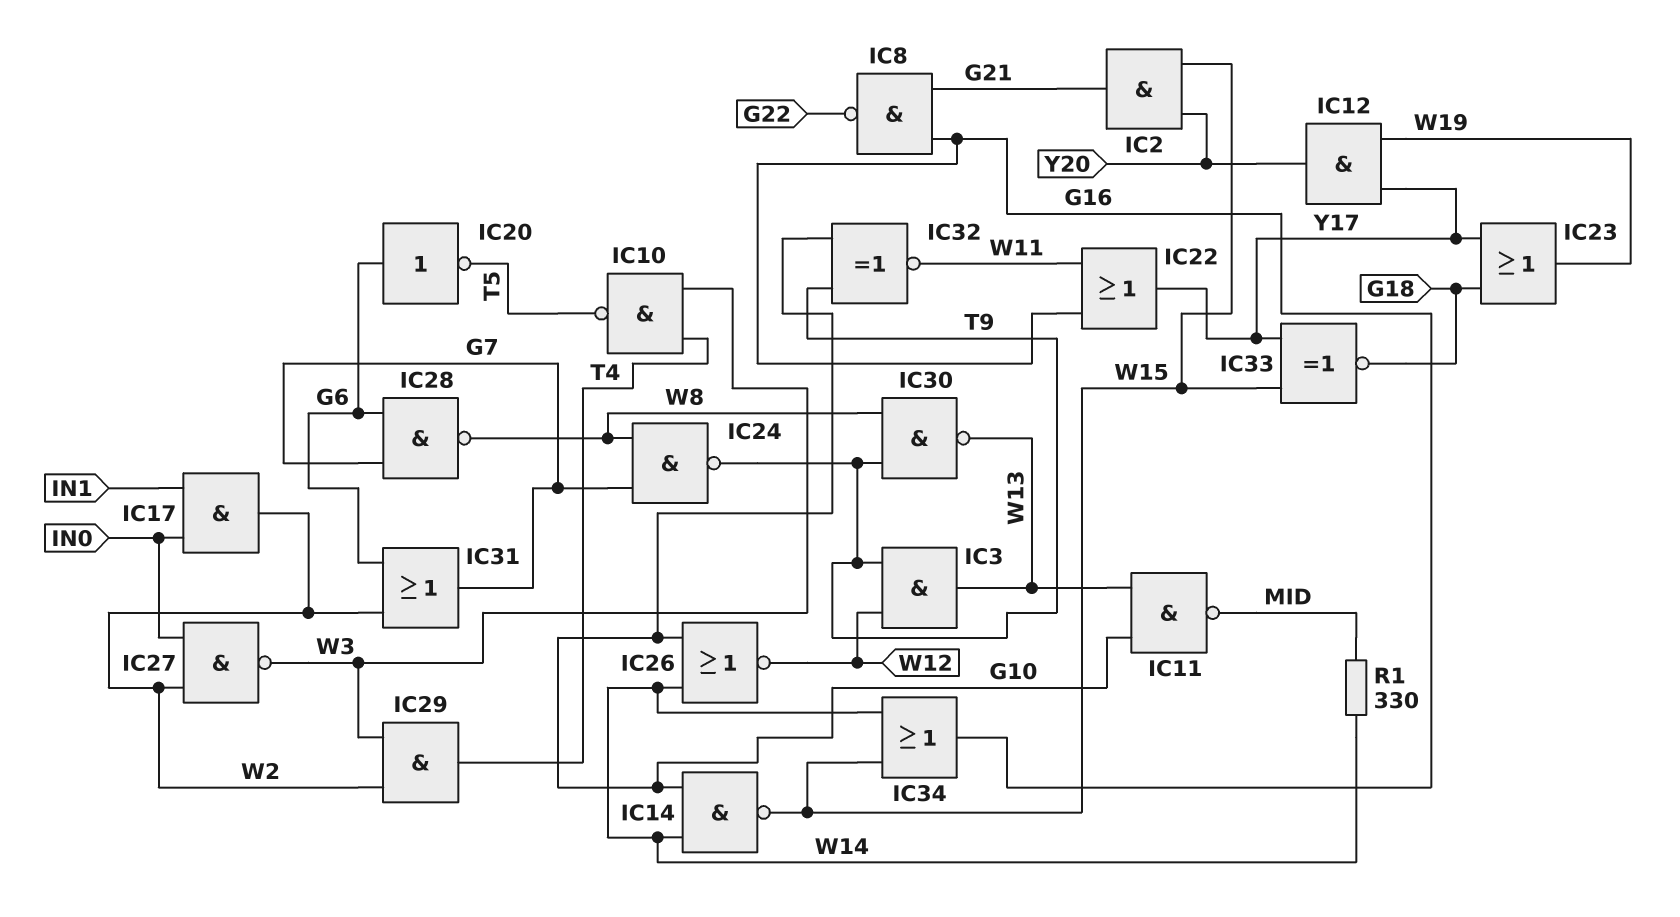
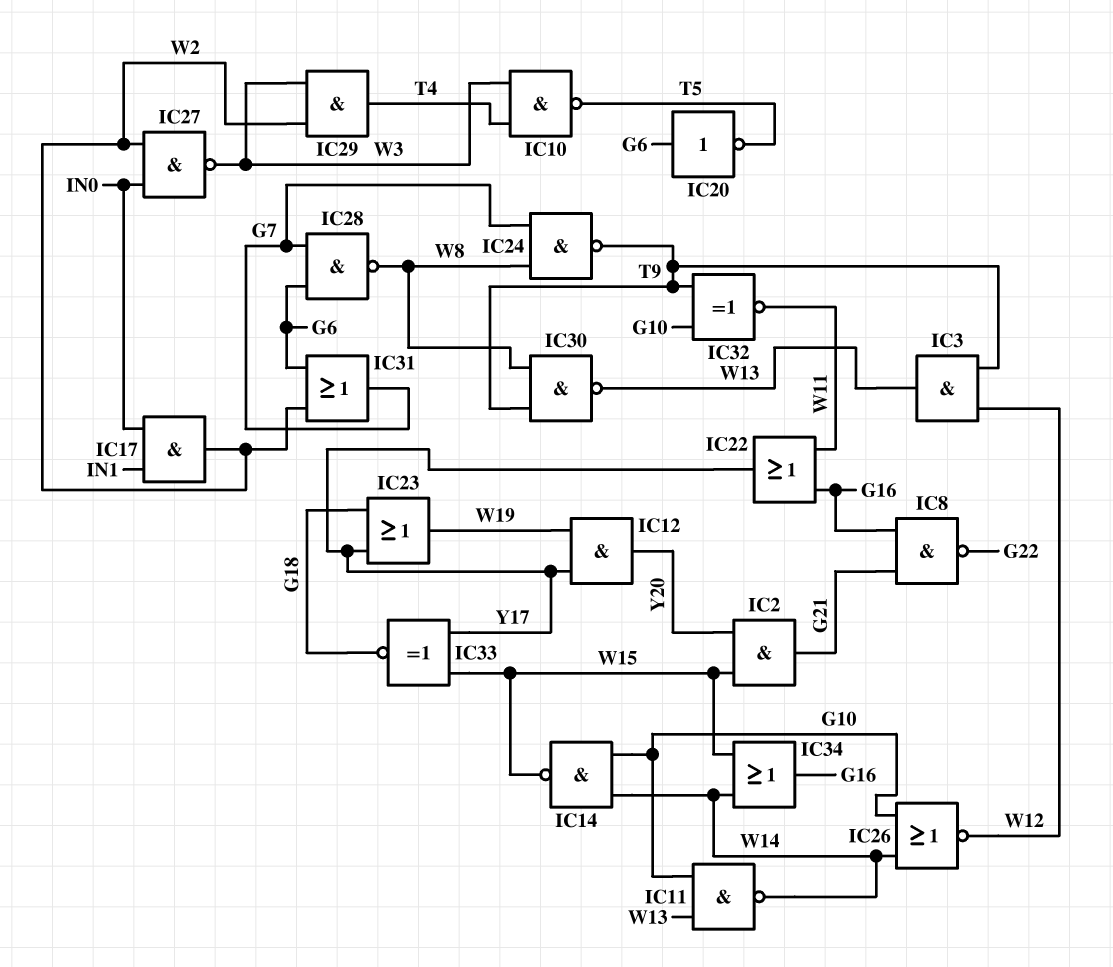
IC11: NAND (in G10, in W13, out MID) -> NAND (in G10, in W13, out W14)
R1: 330 (MID, W14) -> none

